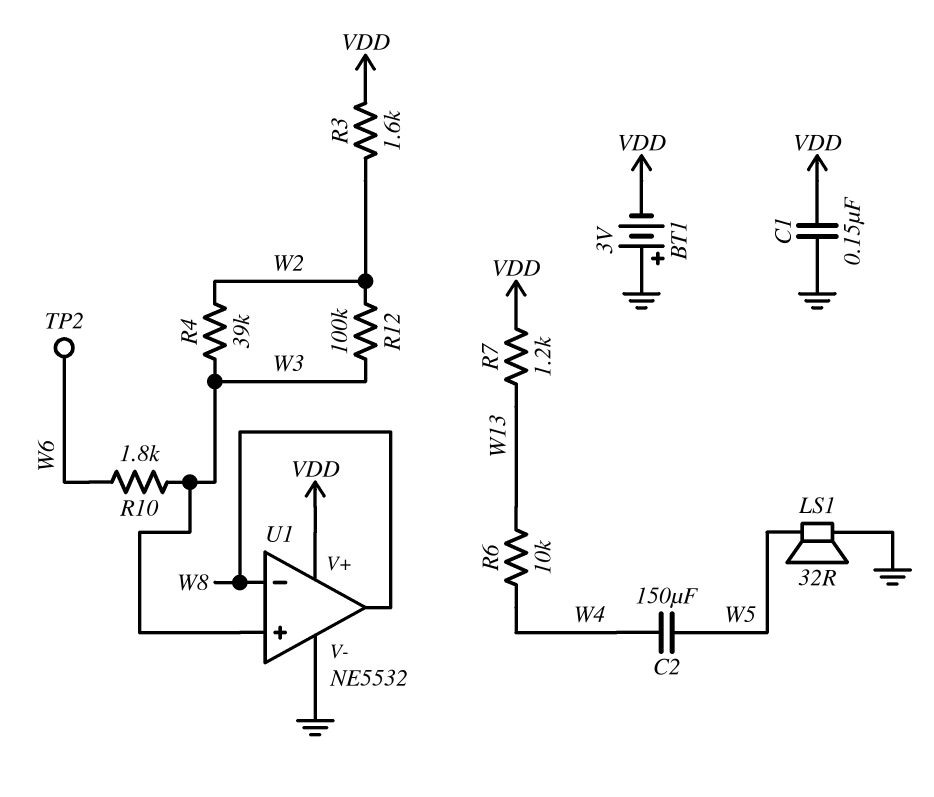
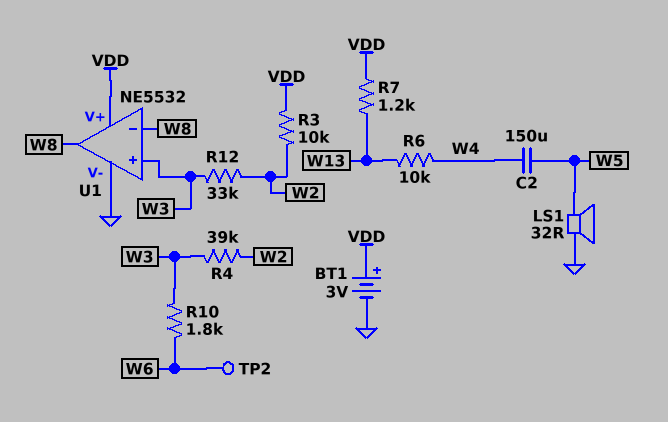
BT1: 3V (plus GND, minus VDD) -> 3V (plus VDD, minus GND)
C1: 150nF (GND, VDD) -> none
R3: 1.6k (VDD, W2) -> 10k (VDD, W2)
R12: 100k (W2, W3) -> 33k (W2, W3)

